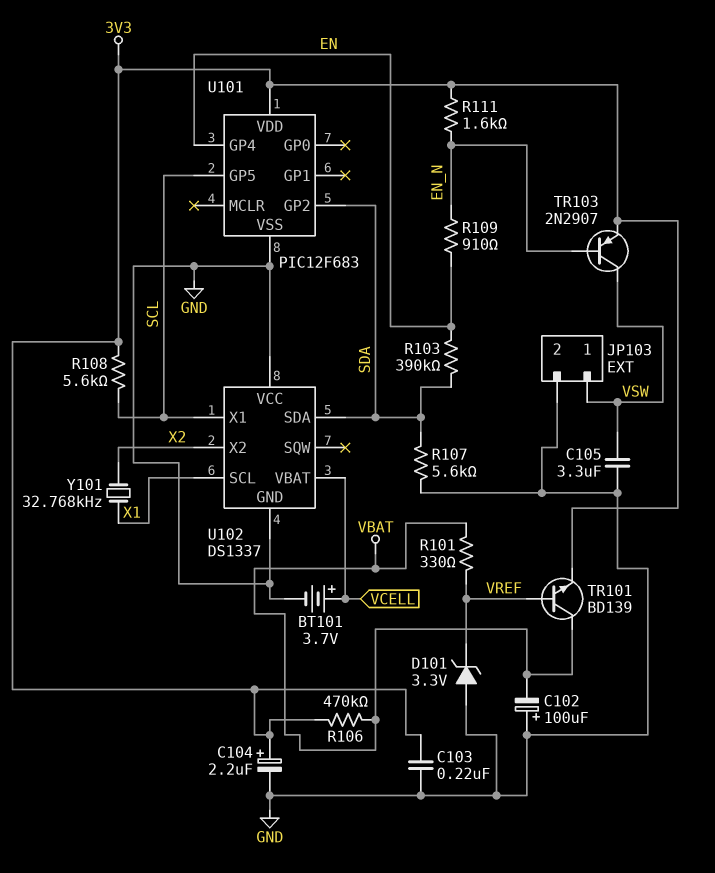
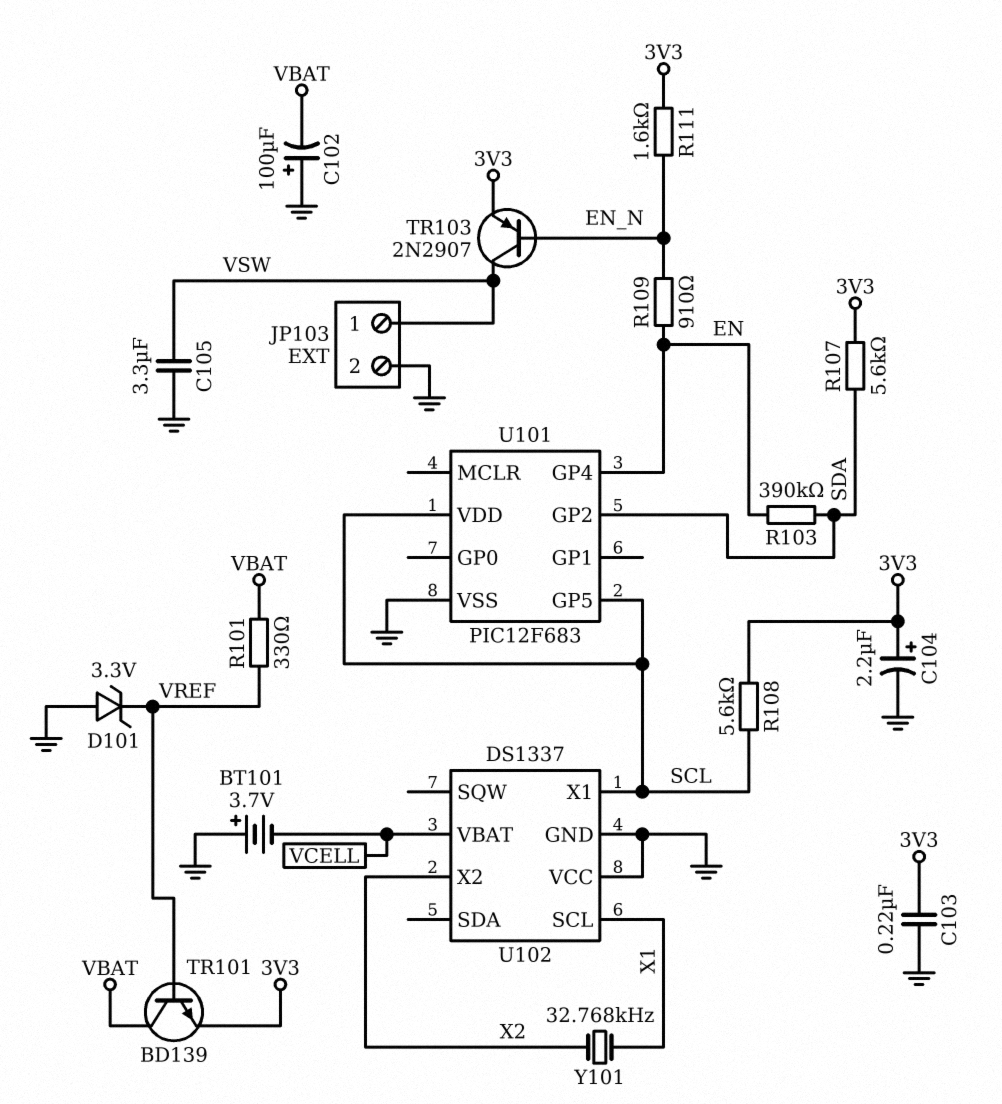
BT101: 3.7V (plus VCELL, minus GND) -> 3.7V (plus GND, minus VCELL)
R106: 470k (3V3, VBAT) -> none
R107: 5.6k (GND, SDA) -> 5.6k (3V3, SDA)
U101 pin VDD: 3V3 -> SCL
U102 pin SDA: SDA -> none

